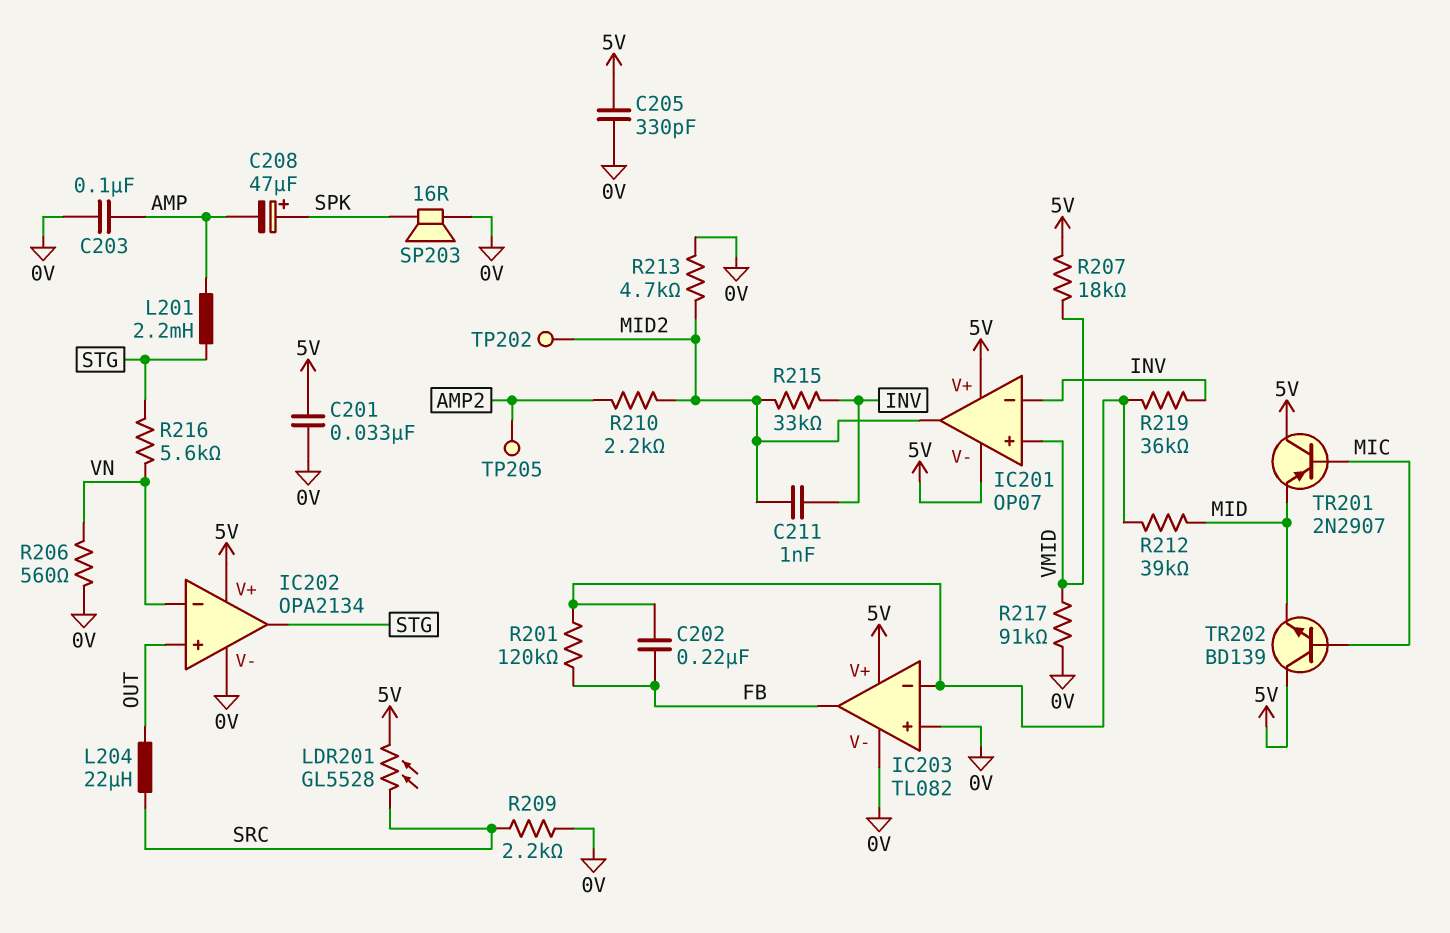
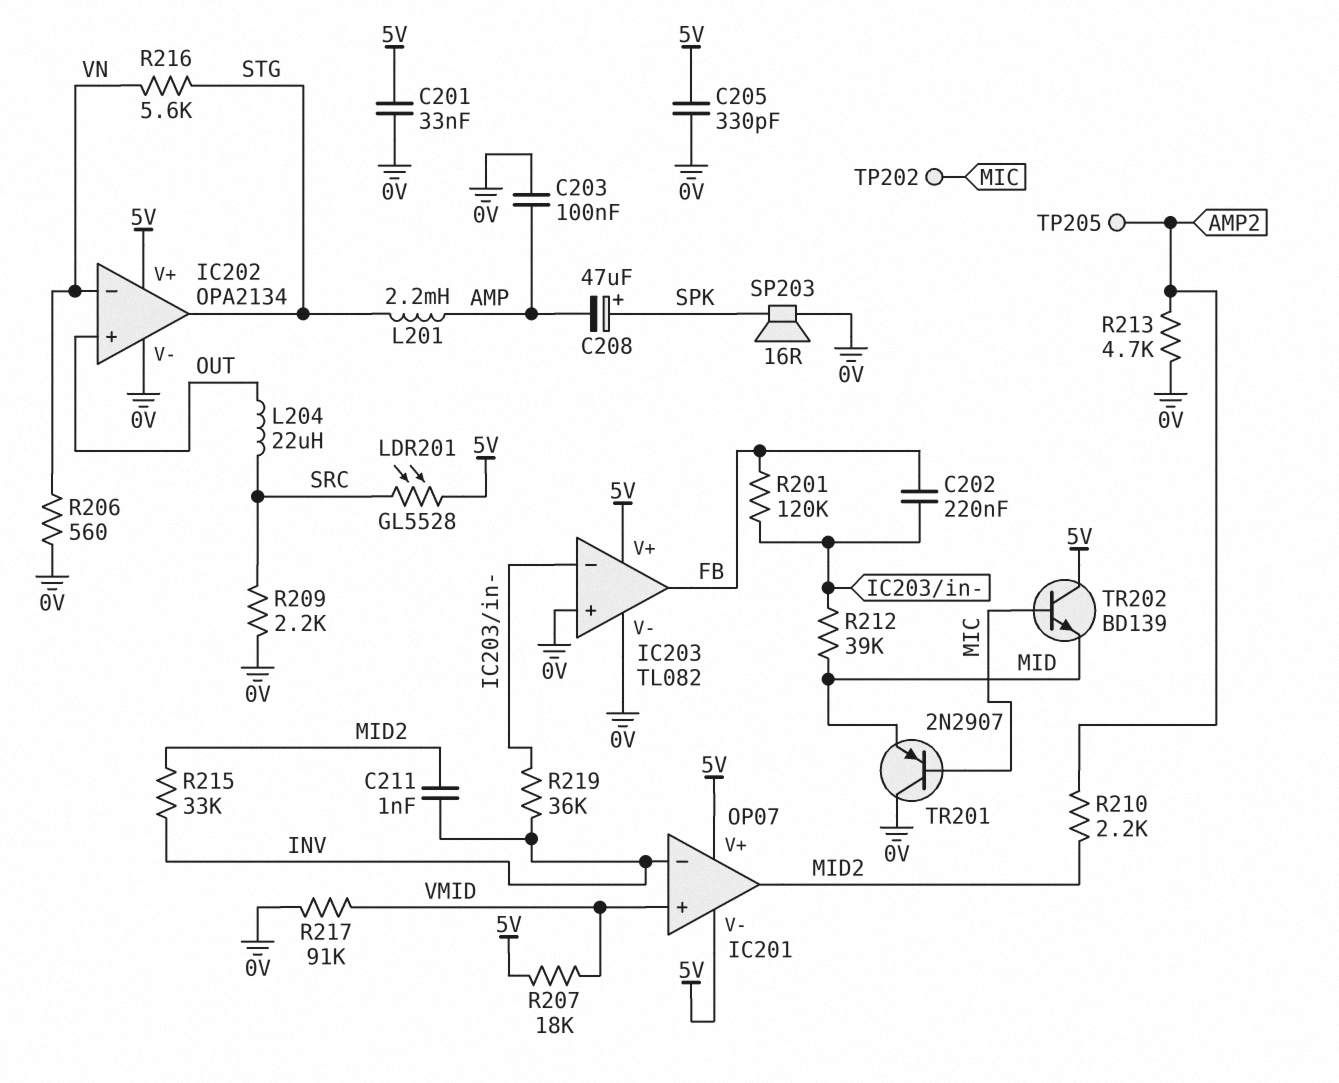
R213: 4.7k (0V, MID2) -> 4.7k (0V, AMP2)
TP202: test point (MID2) -> test point (MIC)
TR201: PNP 2N2907 (B MIC, C 5V, E MID) -> PNP 2N2907 (B MIC, C 0V, E MID)

